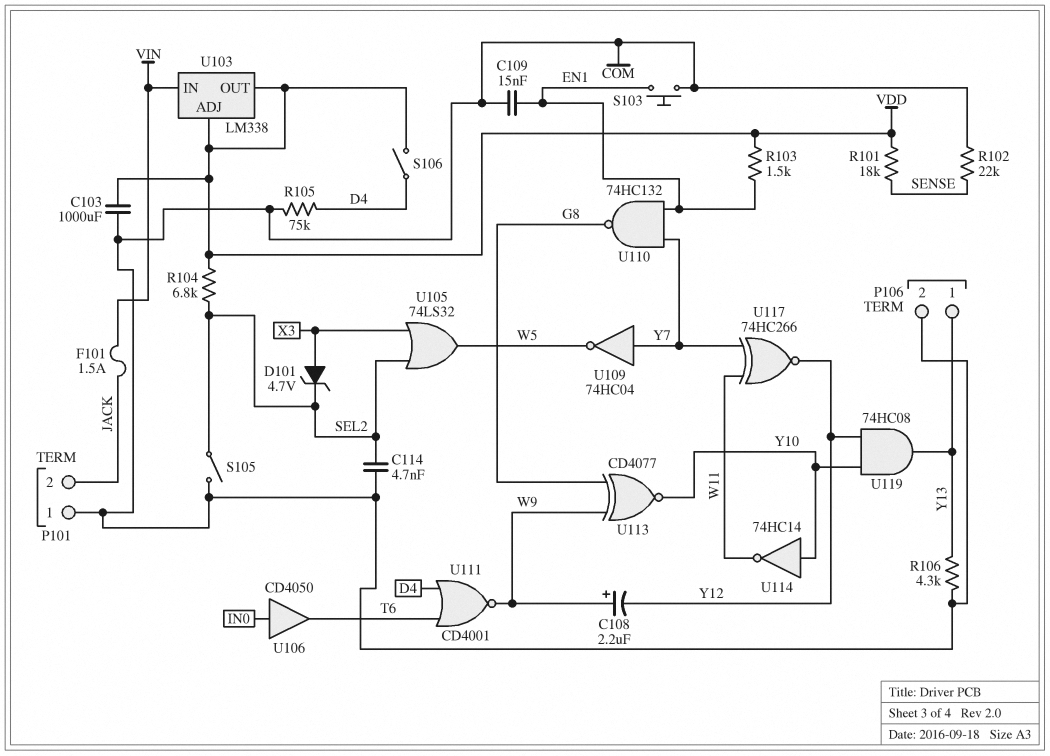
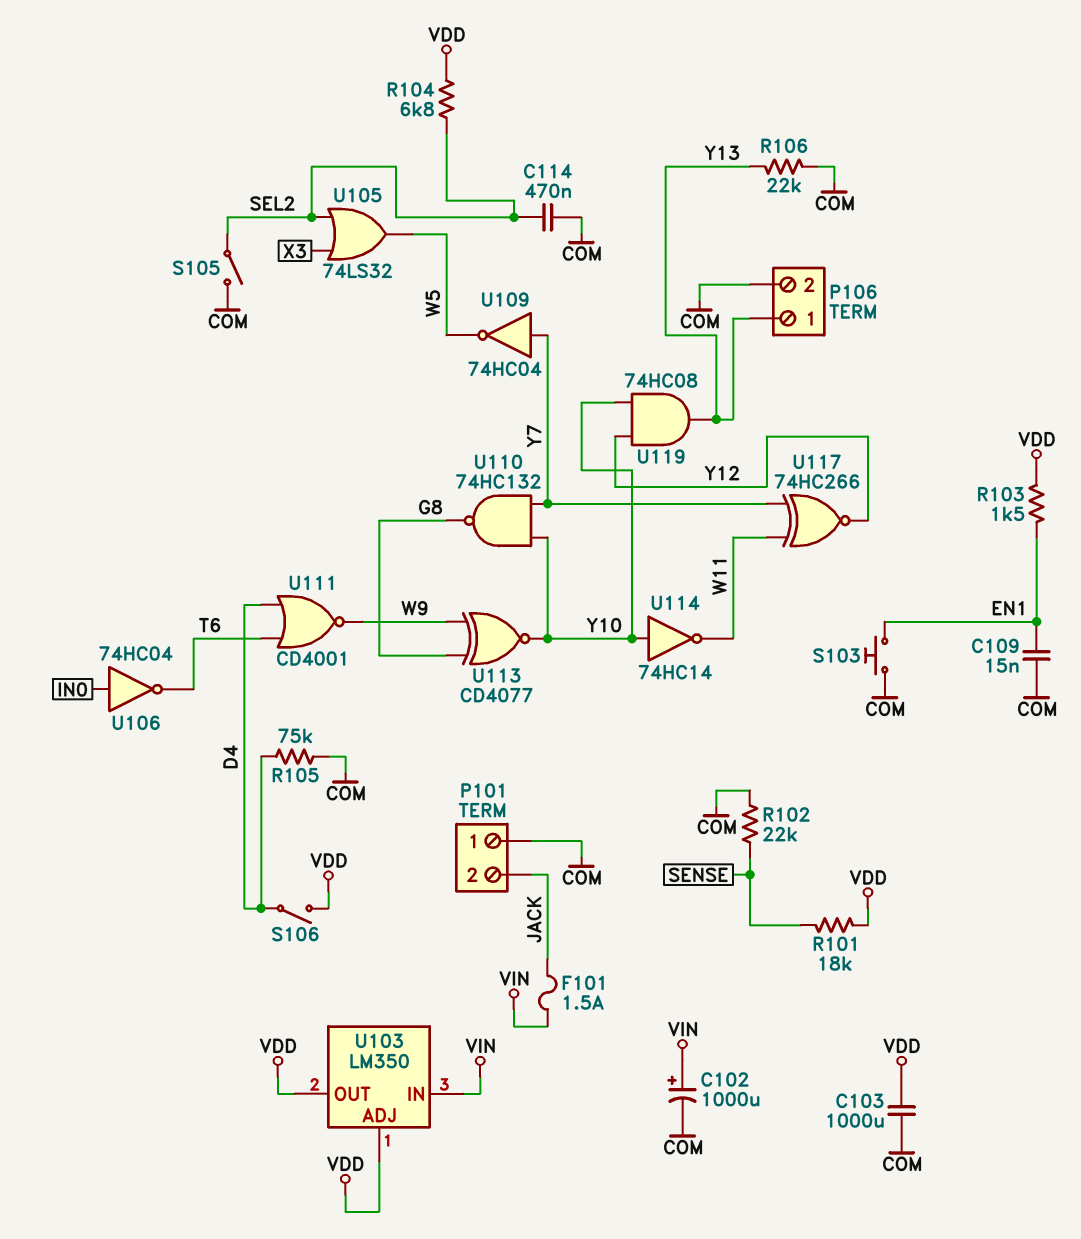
C102: none -> 1000uF (plus VIN, minus COM)
C108: 2.2uF (plus W9, minus Y12) -> none
C114: 4.7nF (COM, SEL2) -> 470nF (COM, SEL2)
D101: zener 4.7V (A X3, K SEL2) -> none
R106: 4.3k (COM, Y13) -> 22k (COM, Y13)
U103: LM338 -> LM350
U106: buffer CD4050 (in IN0, out T6) -> NOT 74HC04 (in IN0, out T6)
U110: NAND 74HC132 (in EN1, in Y7, out G8) -> NAND 74HC132 (in Y7, in Y10, out G8)

